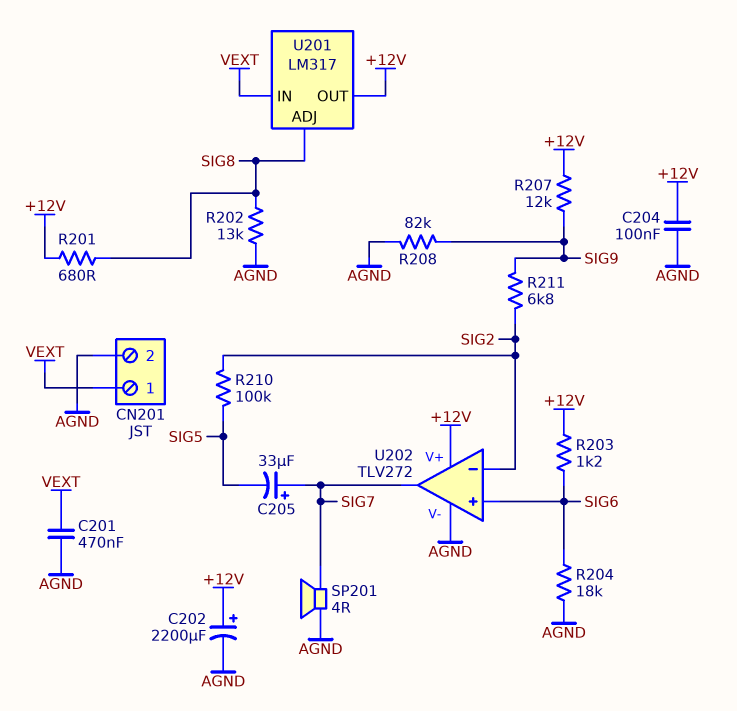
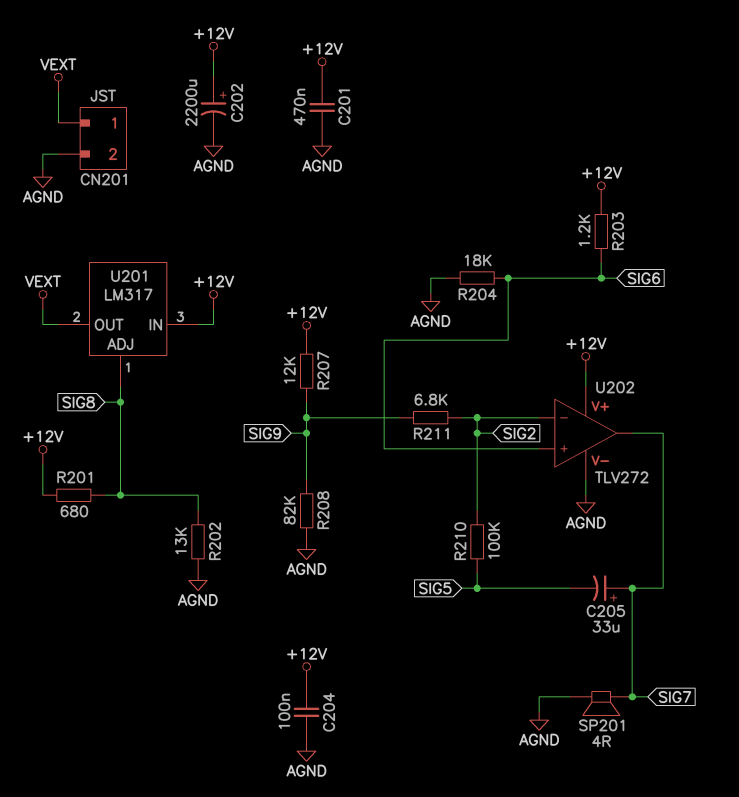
C201: 470nF (AGND, VEXT) -> 470nF (+12V, AGND)
U201 pin IN: VEXT -> +12V
U201 pin OUT: +12V -> VEXT

